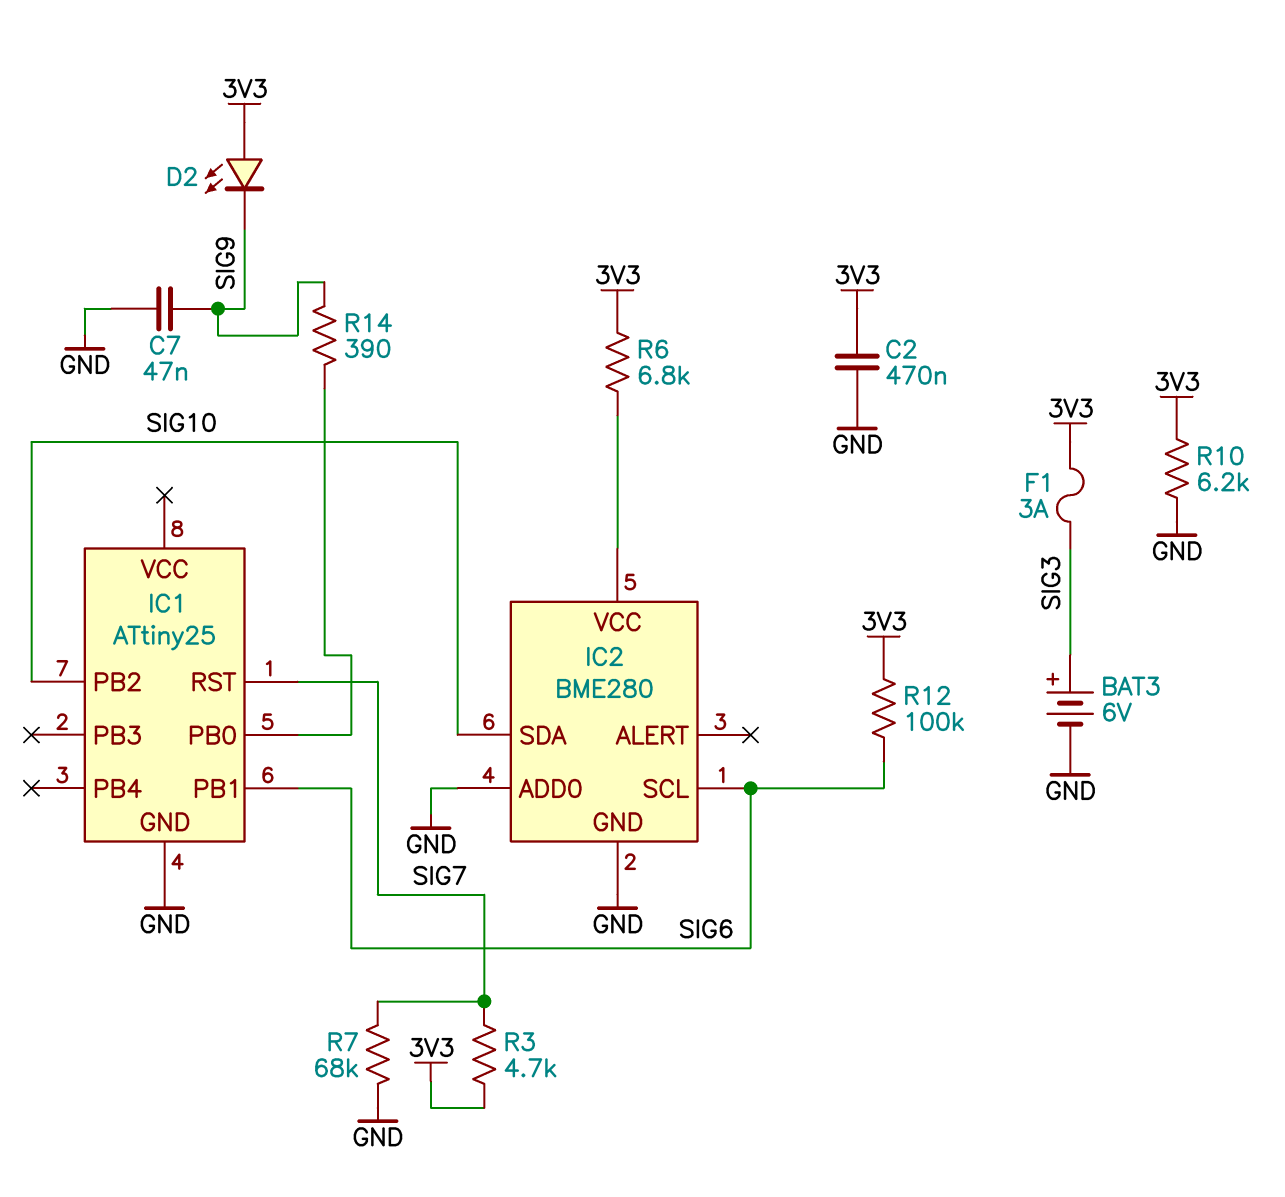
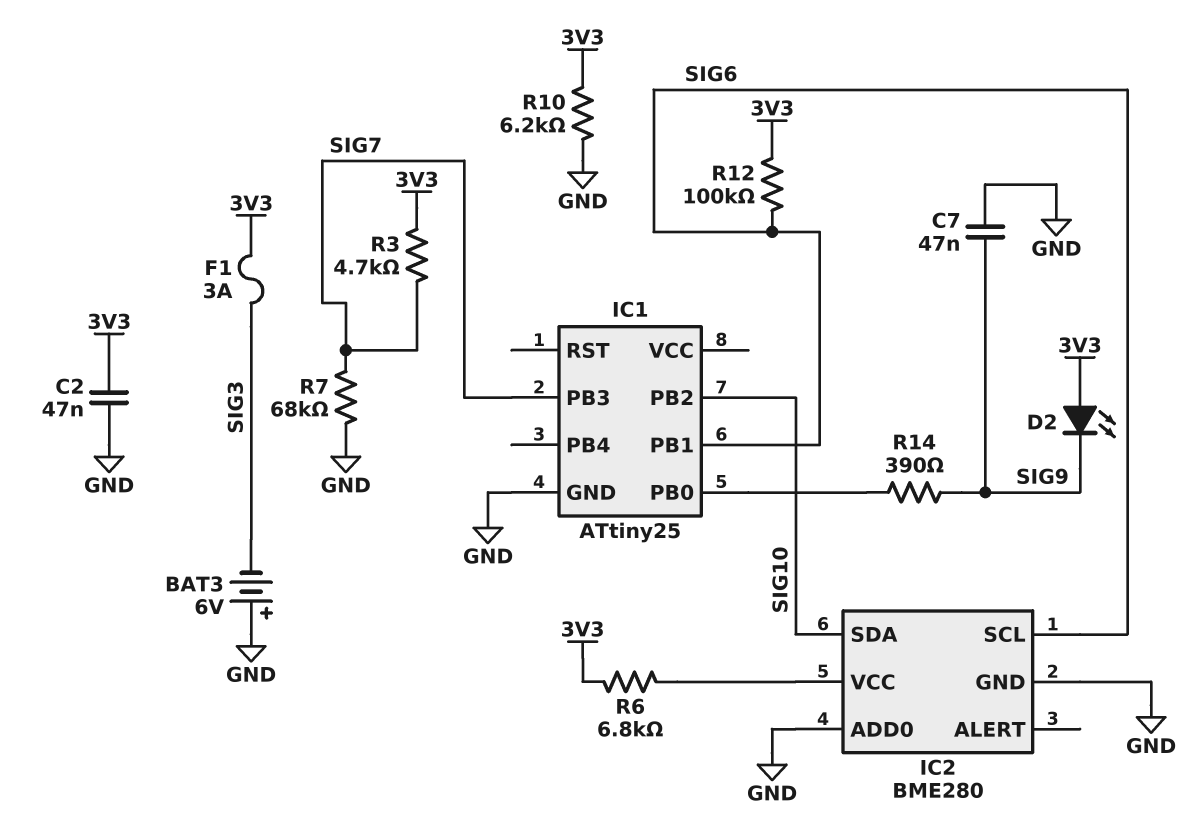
BAT3: 6V (plus SIG3, minus GND) -> 6V (plus GND, minus SIG3)
C2: 470nF (3V3, GND) -> 47nF (3V3, GND)
IC1 pin PB3: none -> SIG7
IC1 pin RST: SIG7 -> none

